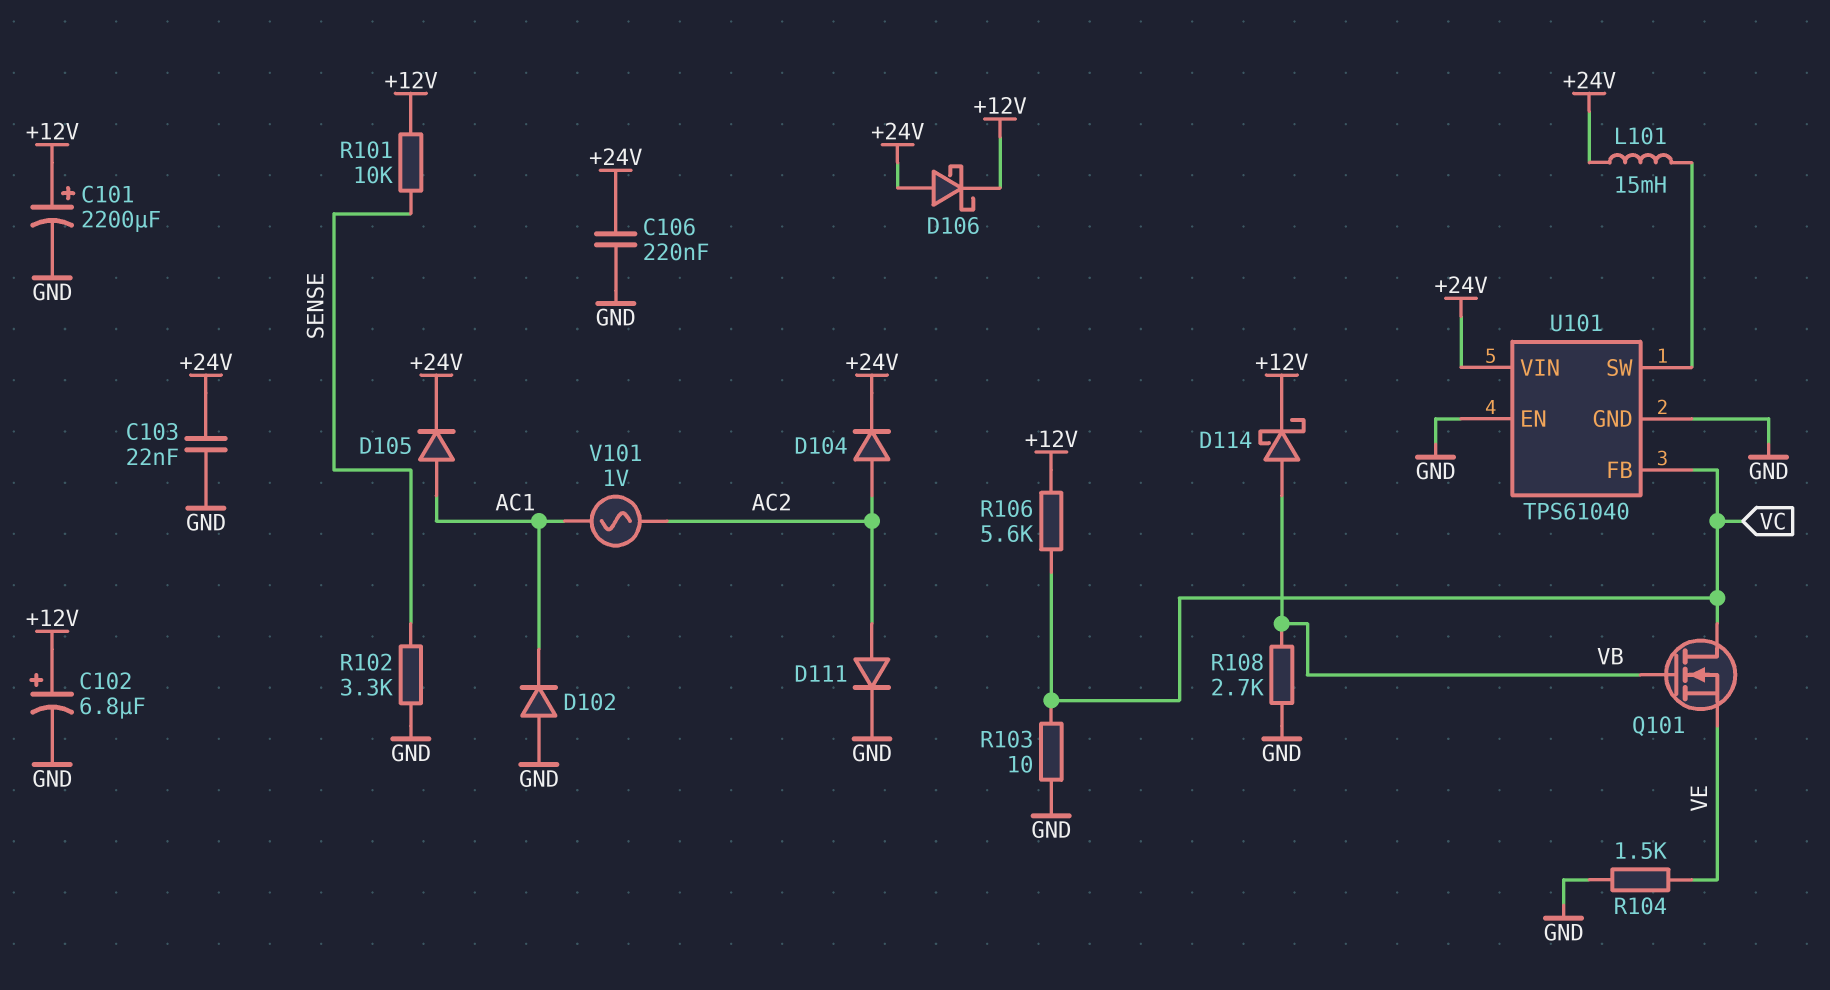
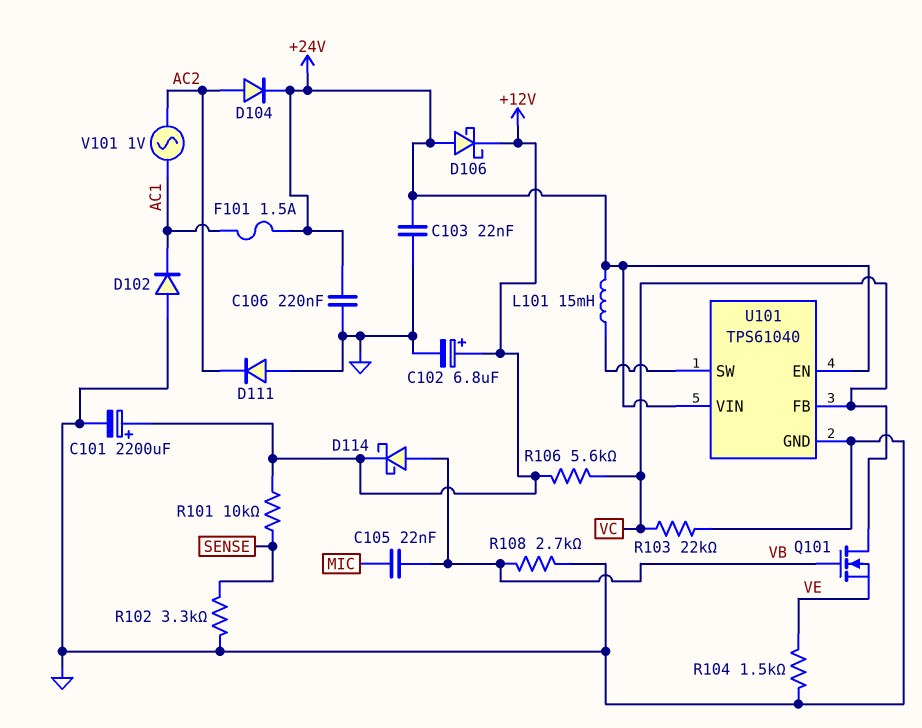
C105: none -> 22nF (MIC, VB)
D105: diode (A AC1, K +24V) -> none
D111: diode (A AC2, K GND) -> diode (A GND, K AC2)
F101: none -> 1.5A (+24V, AC1)
R103: 10 (GND, VC) -> 22k (GND, VC)
U101 pin EN: GND -> +24V

